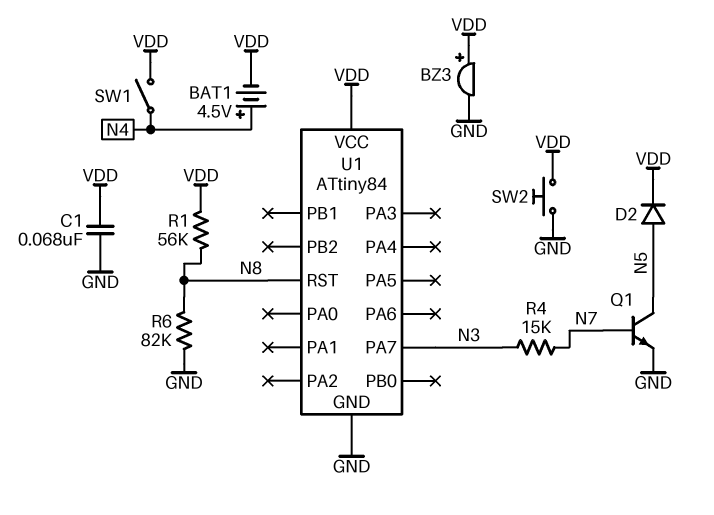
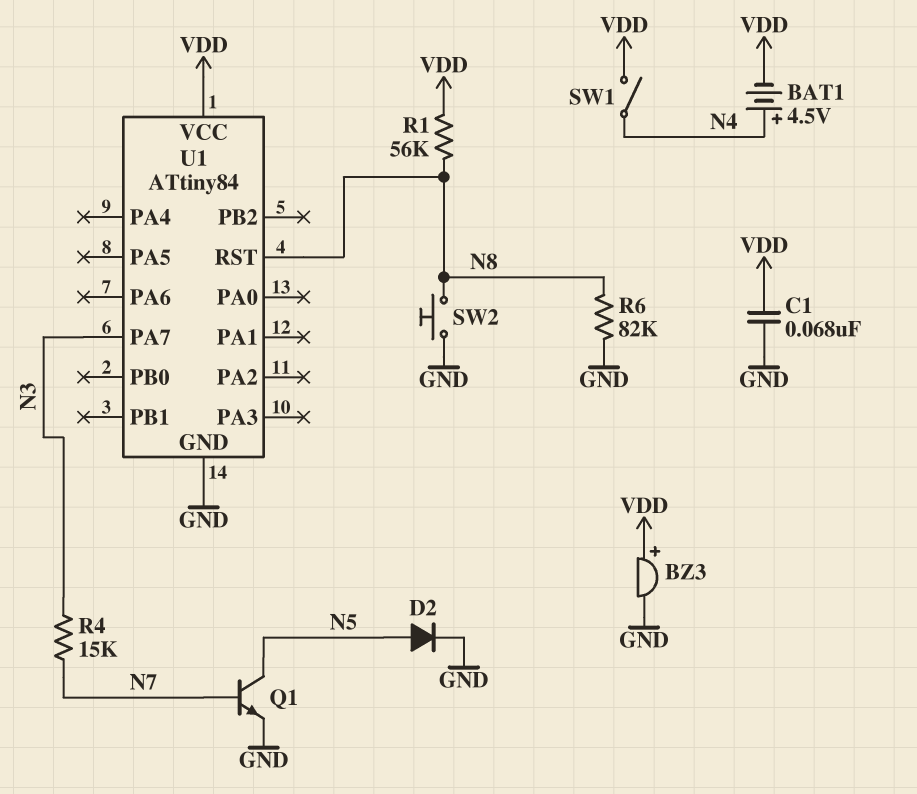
D2: diode (A N5, K VDD) -> diode (A N5, K GND)
SW2: button (GND, VDD) -> button (GND, N8)

